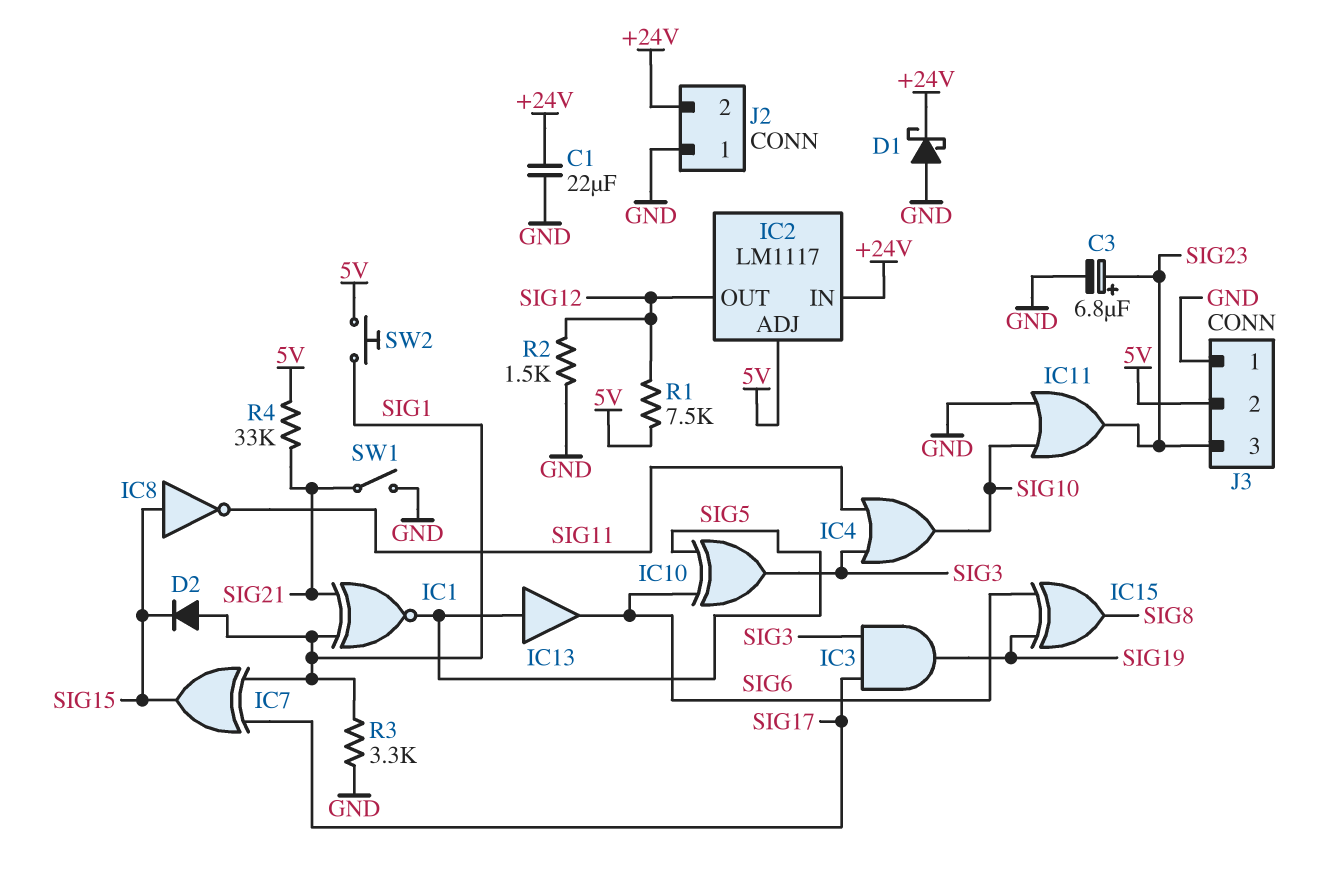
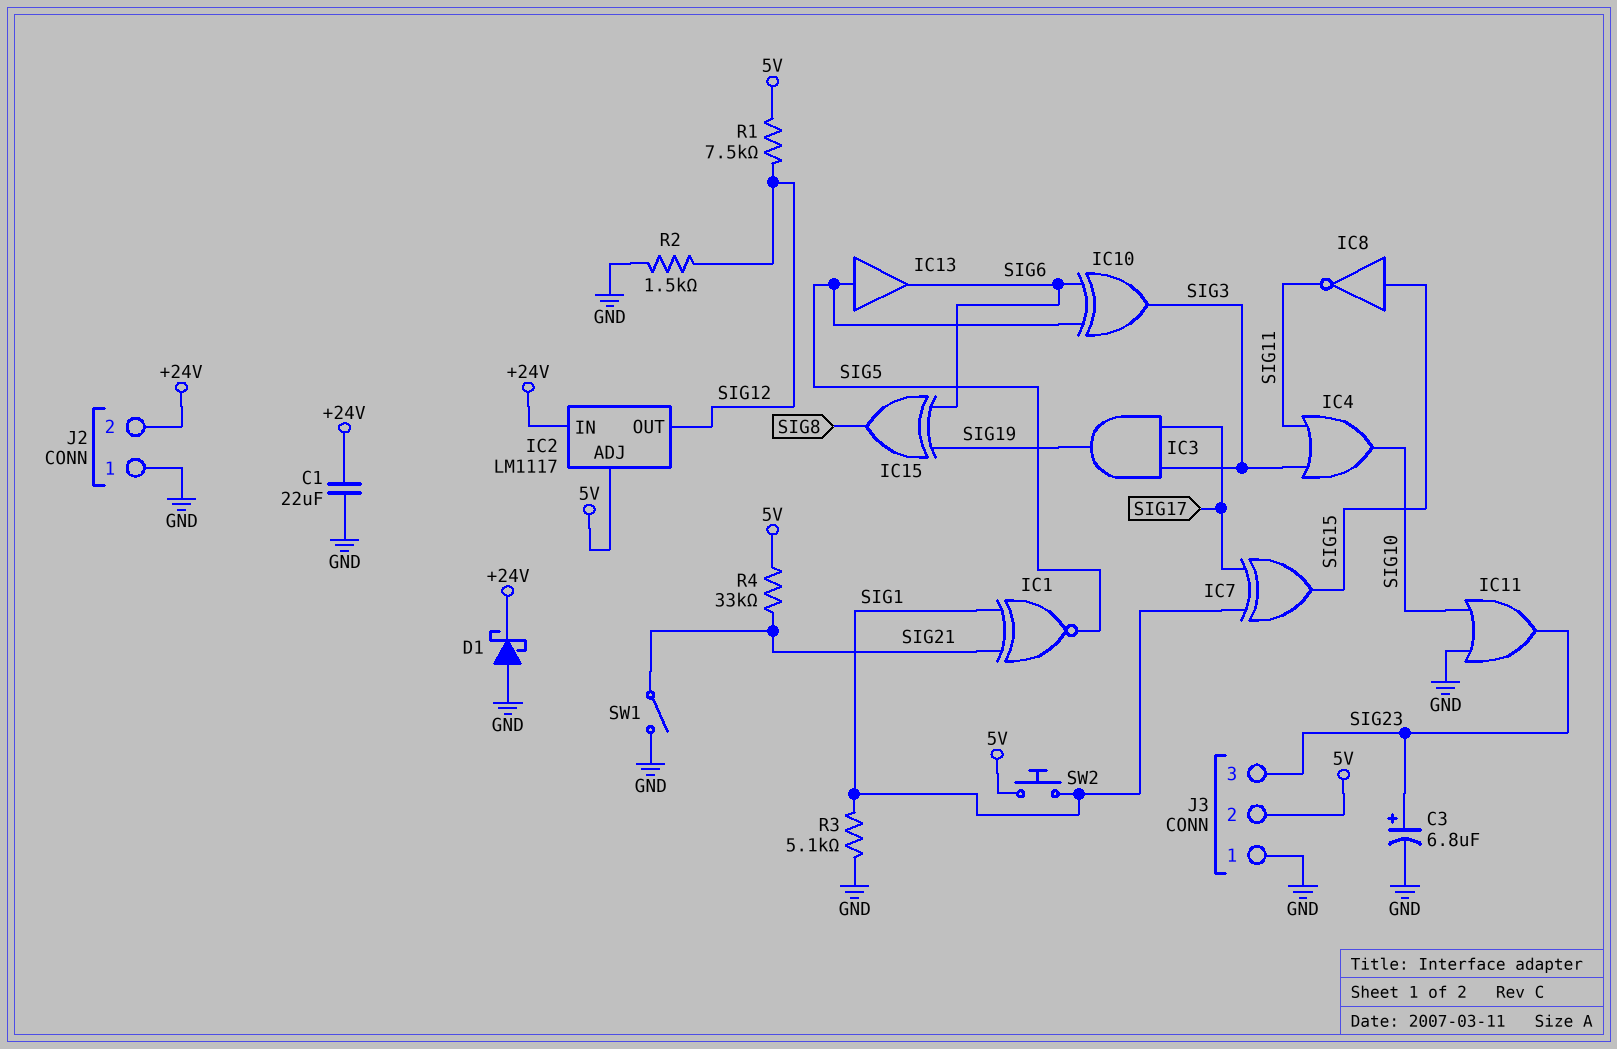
D2: diode (A SIG1, K SIG15) -> none
R3: 3.3k (GND, SIG1) -> 5.1k (GND, SIG1)

